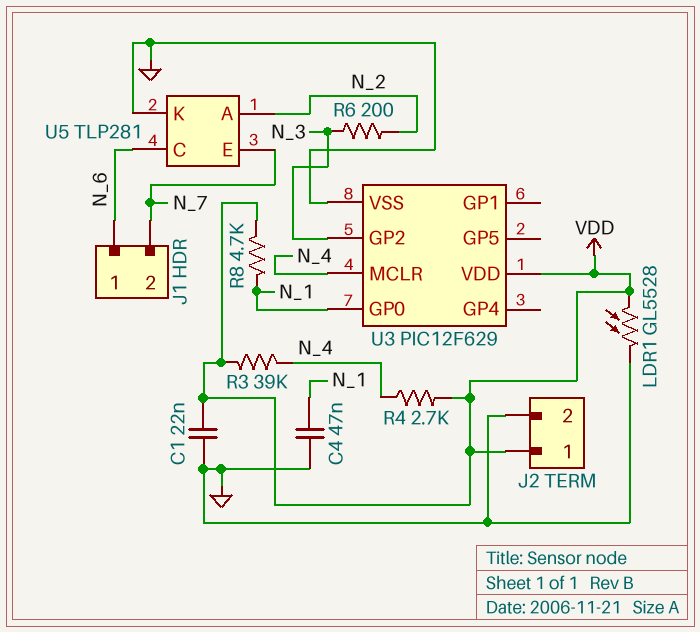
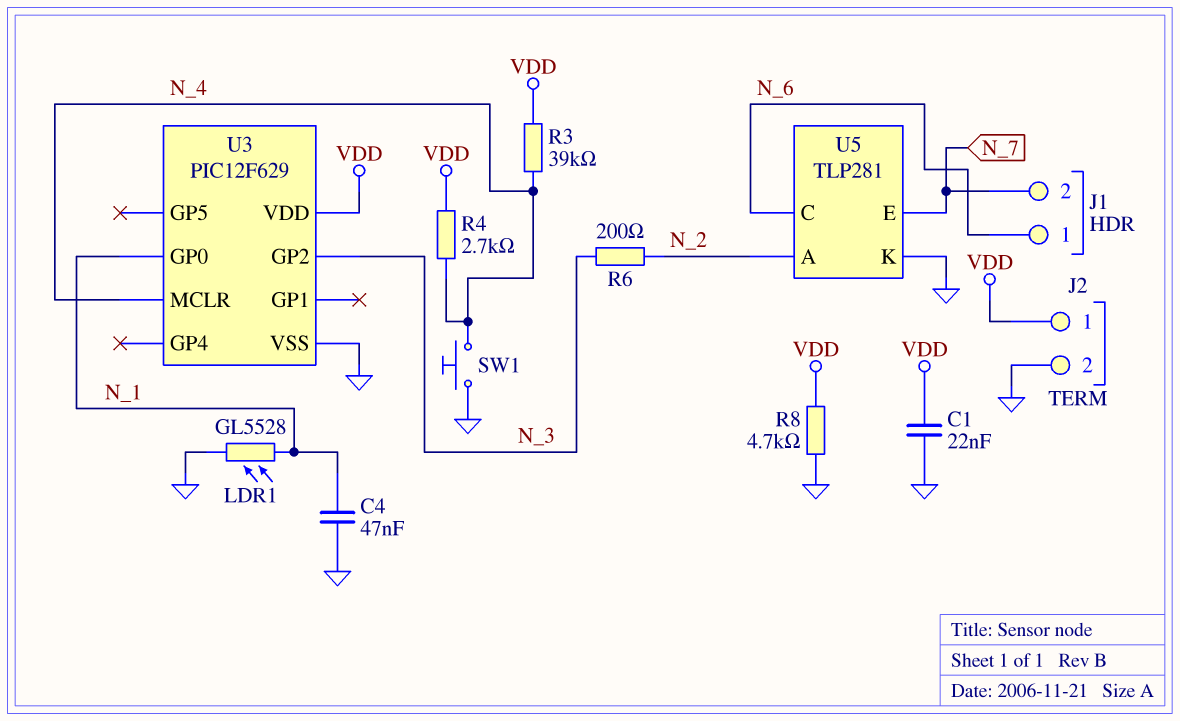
LDR1: GL5528 (GND, VDD) -> GL5528 (GND, N_1)
R8: 4.7k (N_1, VDD) -> 4.7k (GND, VDD)
SW1: none -> button (GND, N_4)

